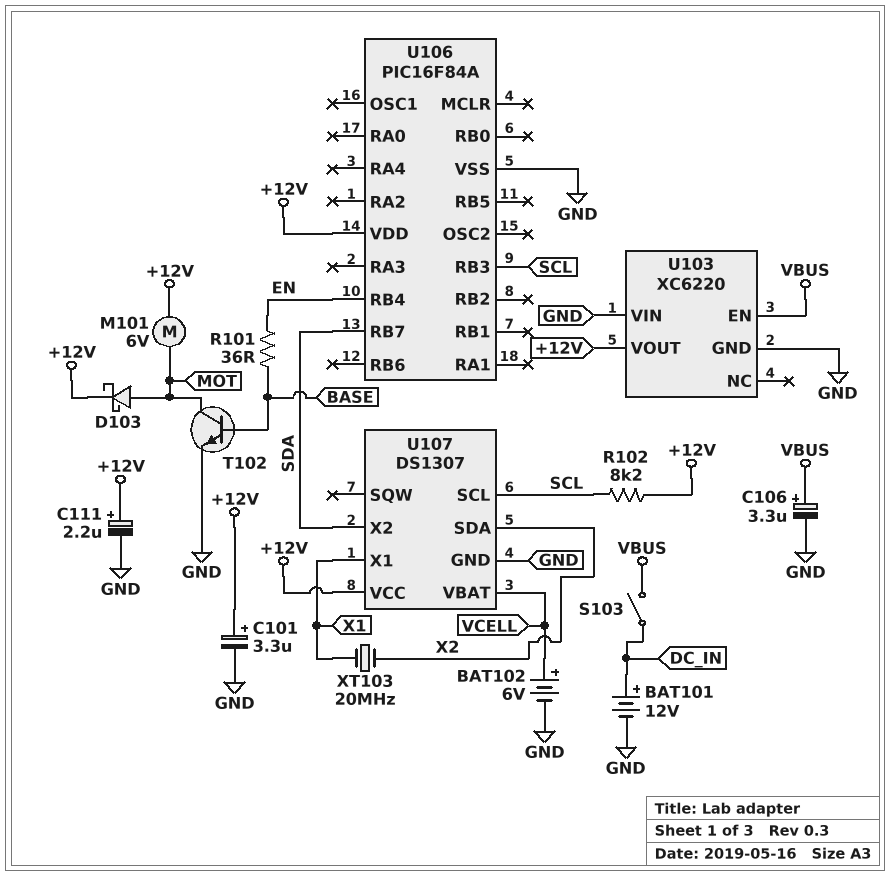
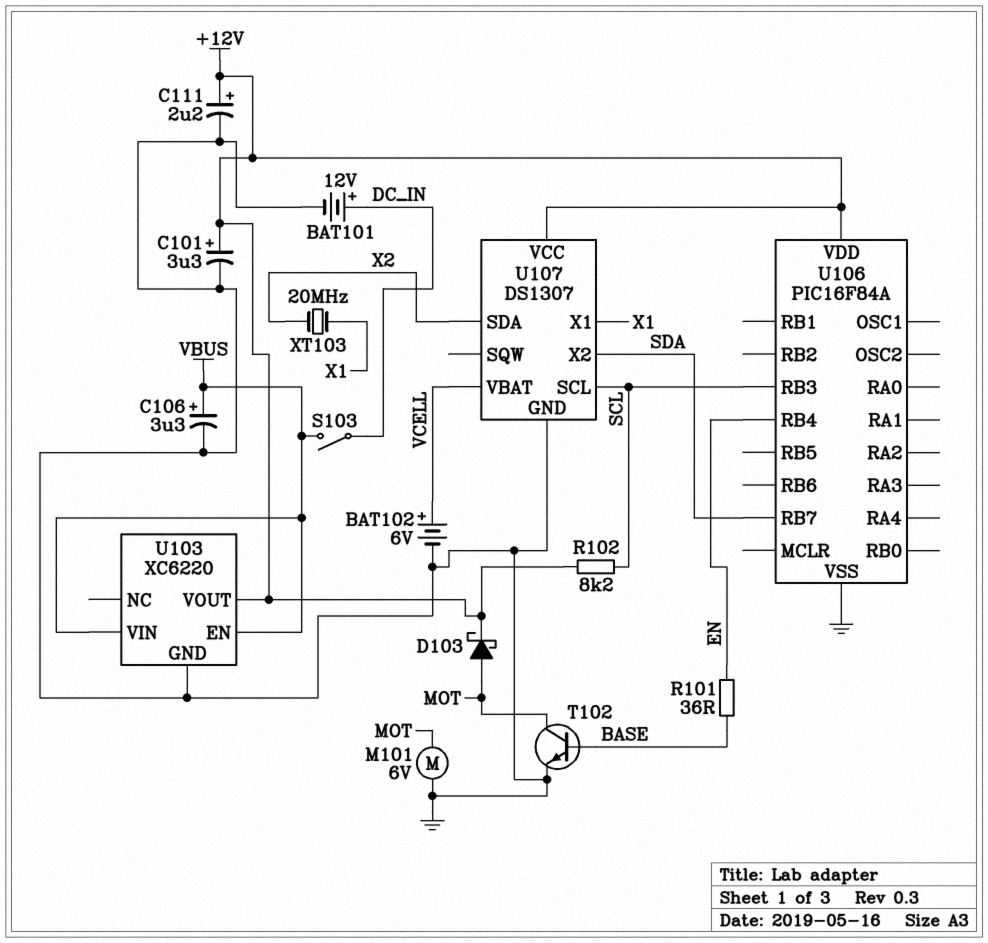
M101: motor 6V (+12V, MOT) -> motor 6V (GND, MOT)
U103 pin VIN: GND -> VBUS

